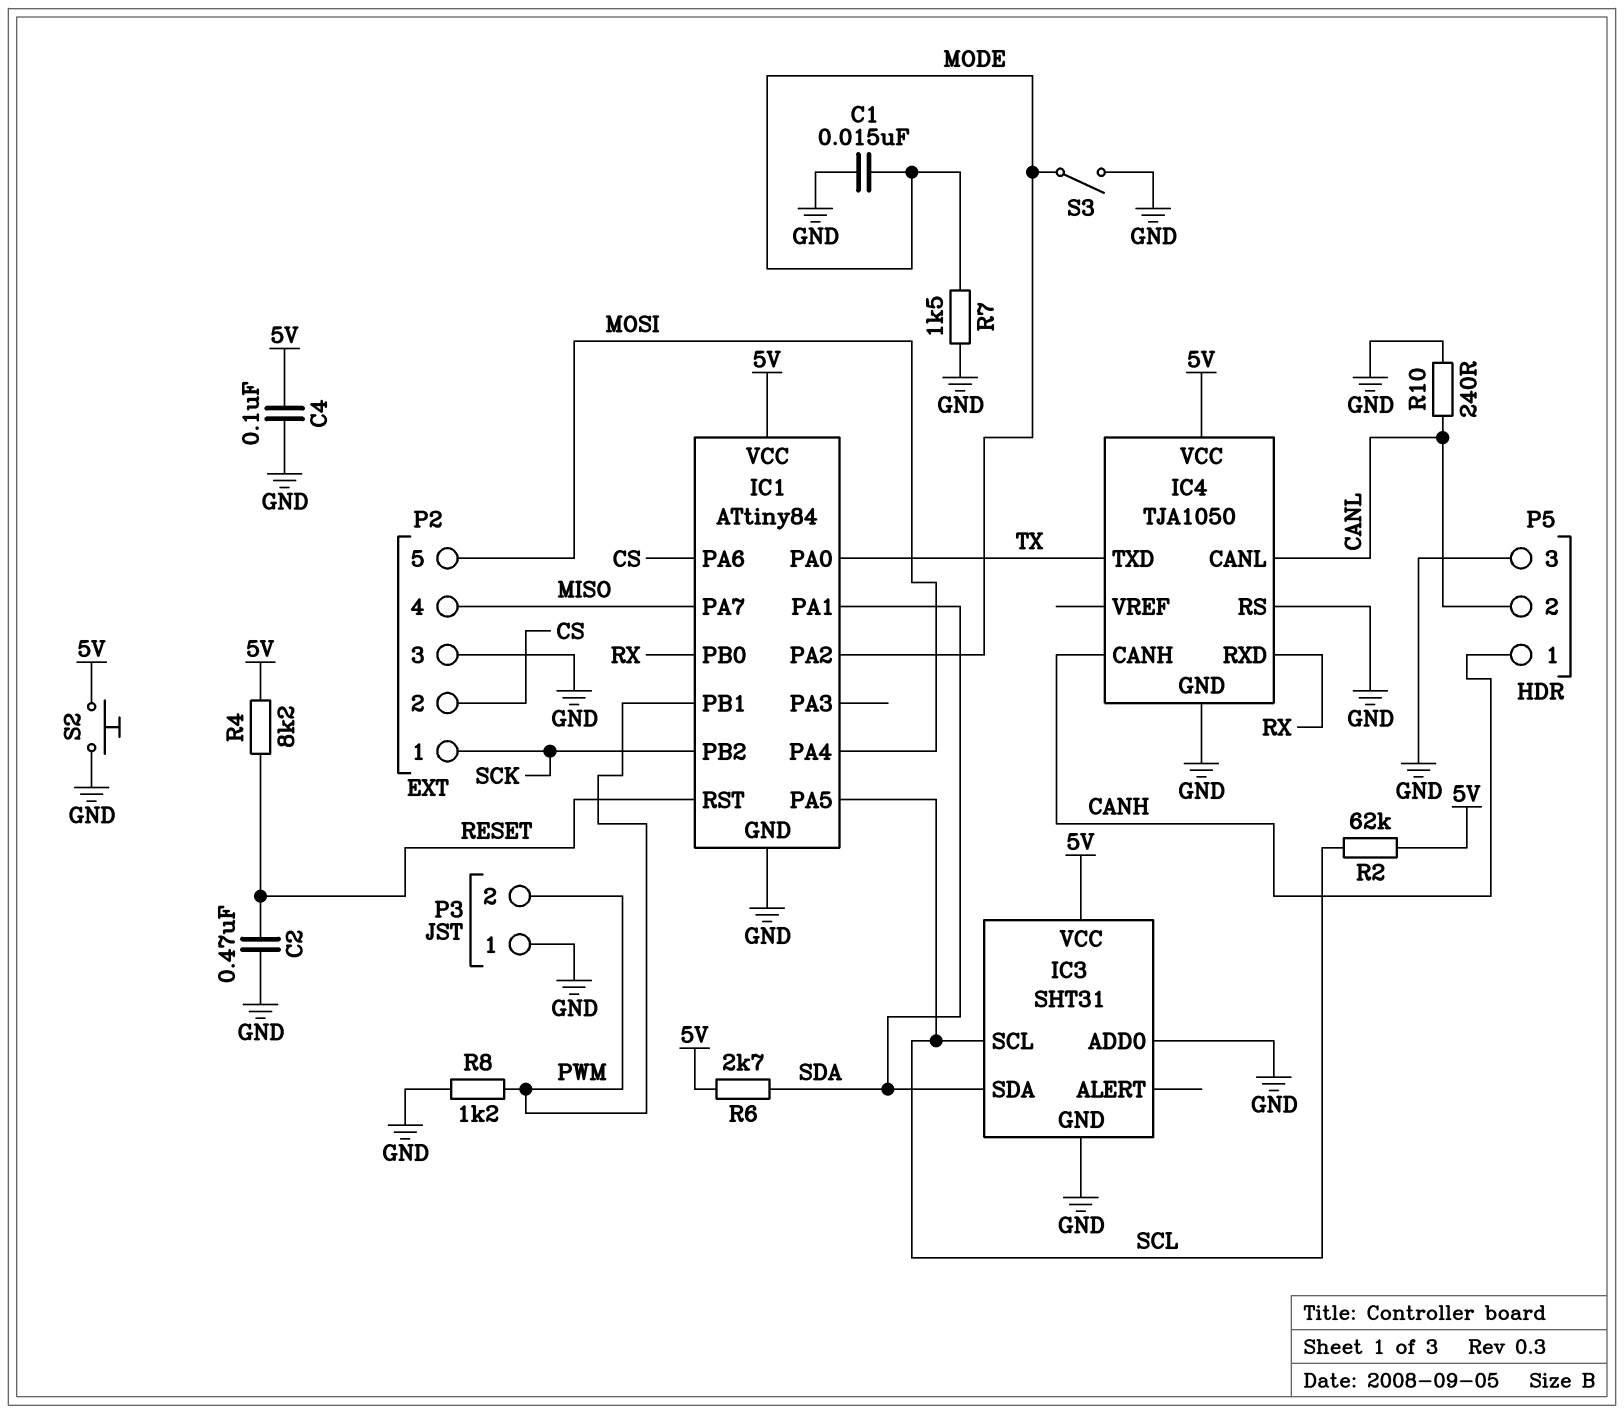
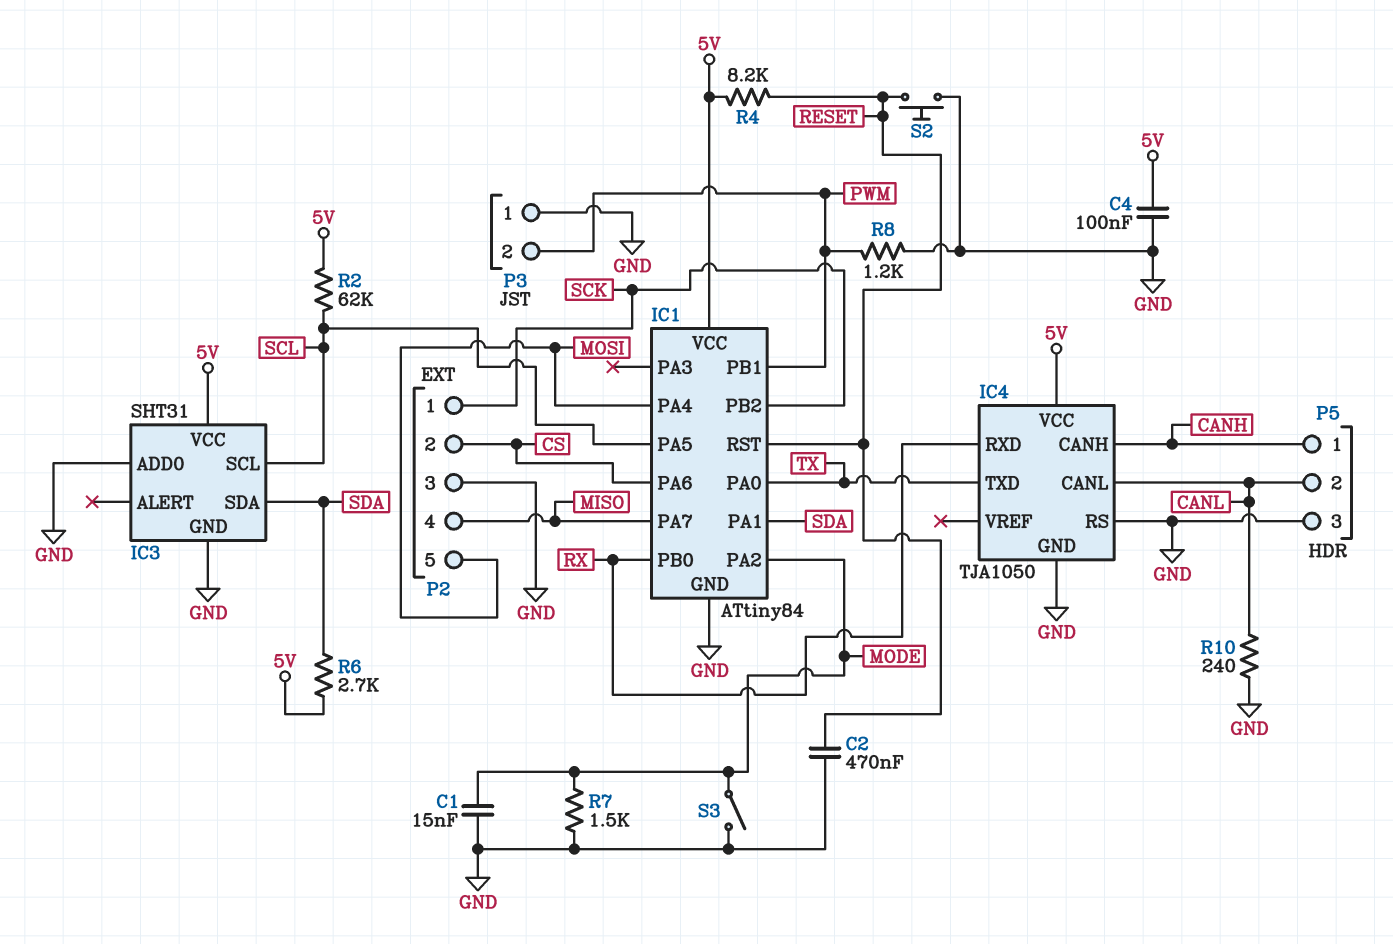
S2: button (5V, GND) -> button (GND, RESET)

